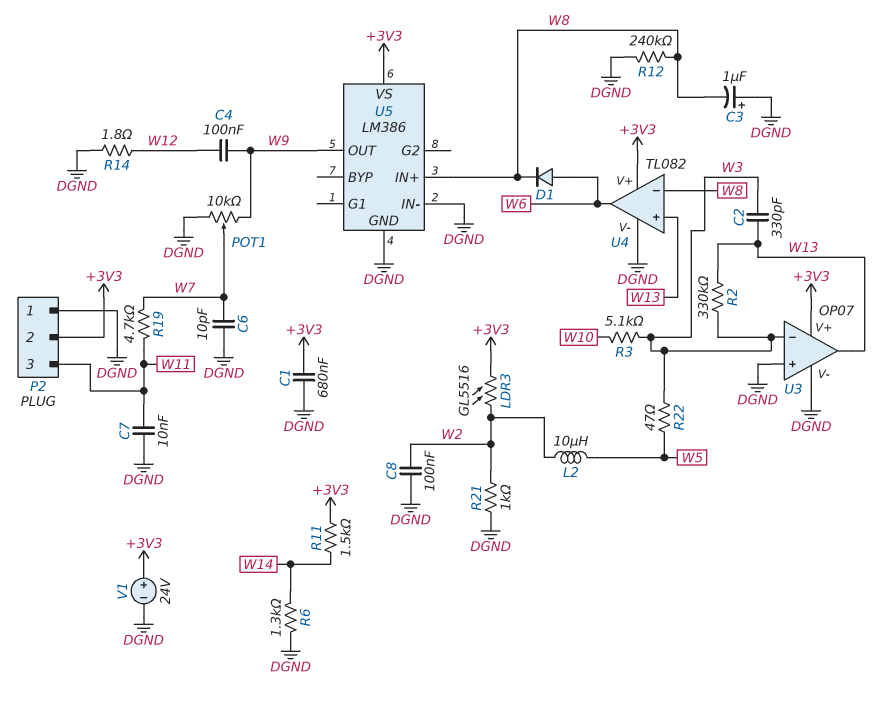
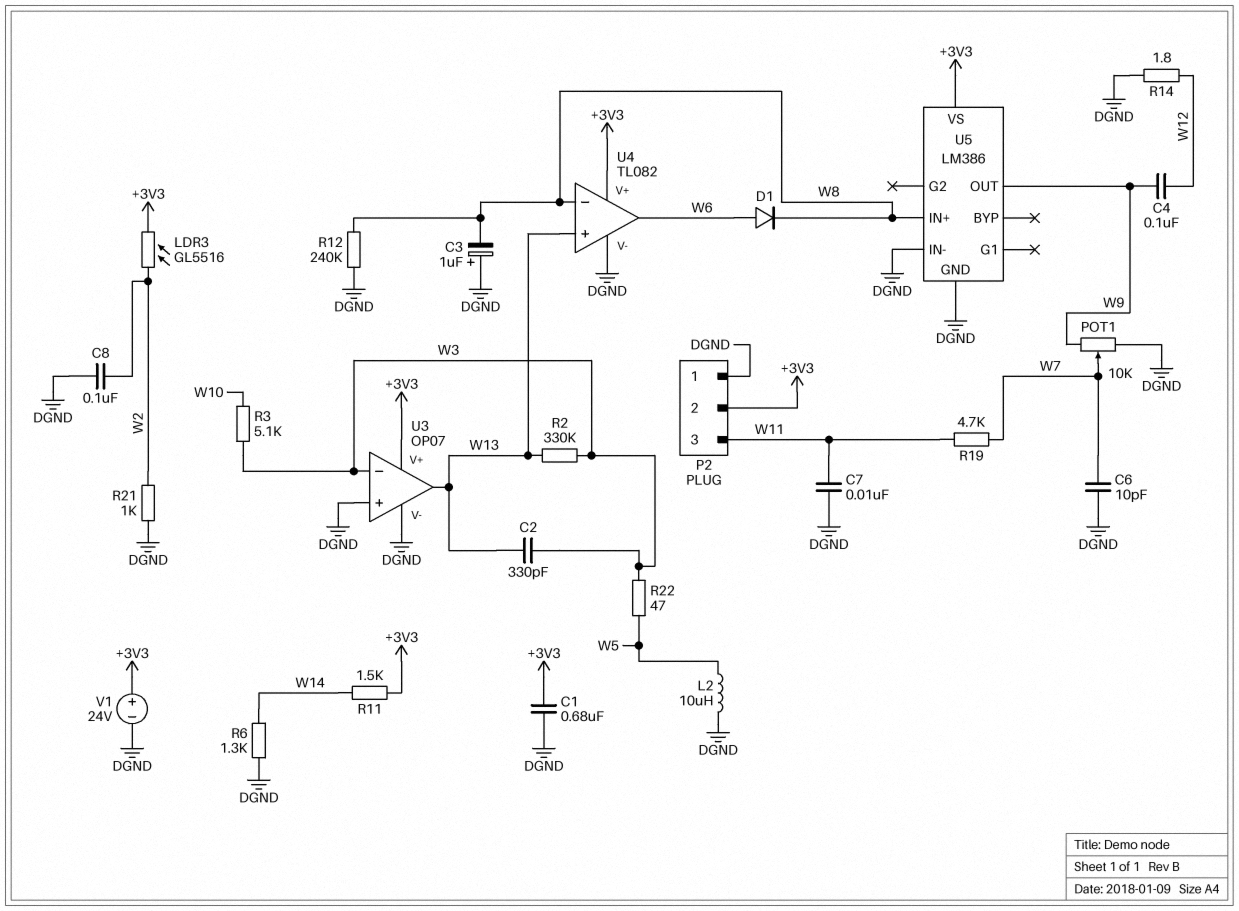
L2: 10uH (W2, W5) -> 10uH (DGND, W5)

